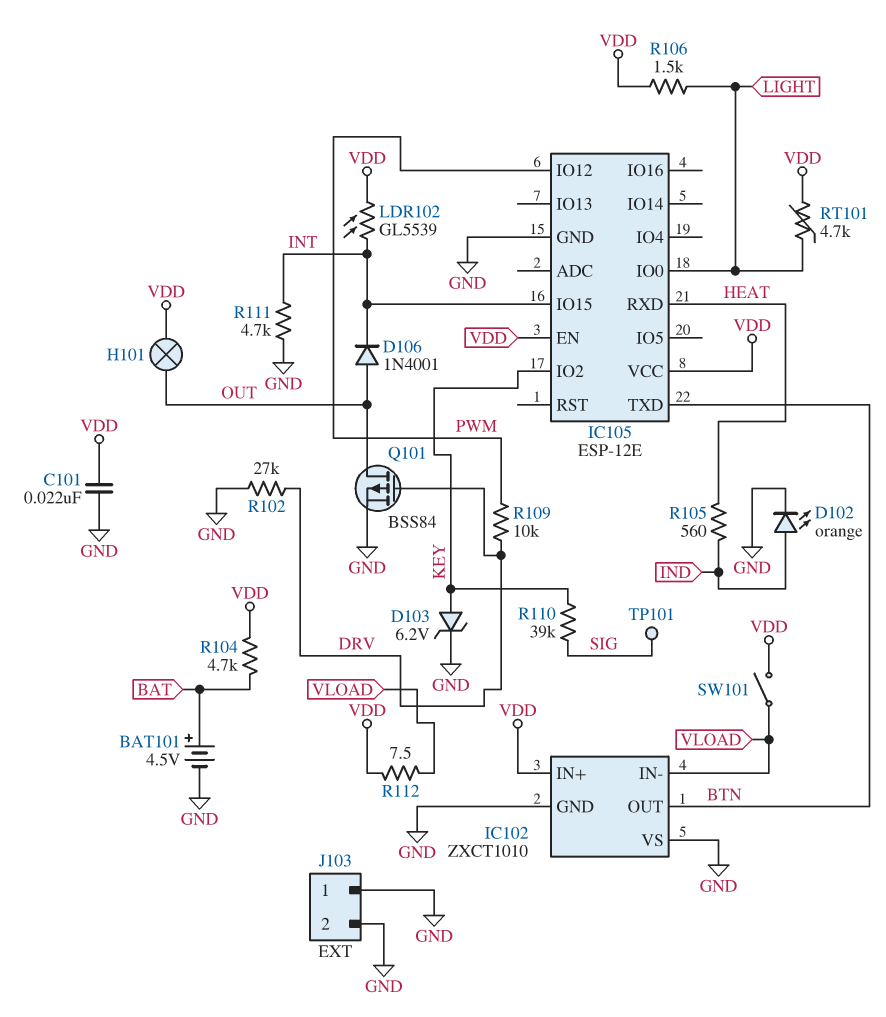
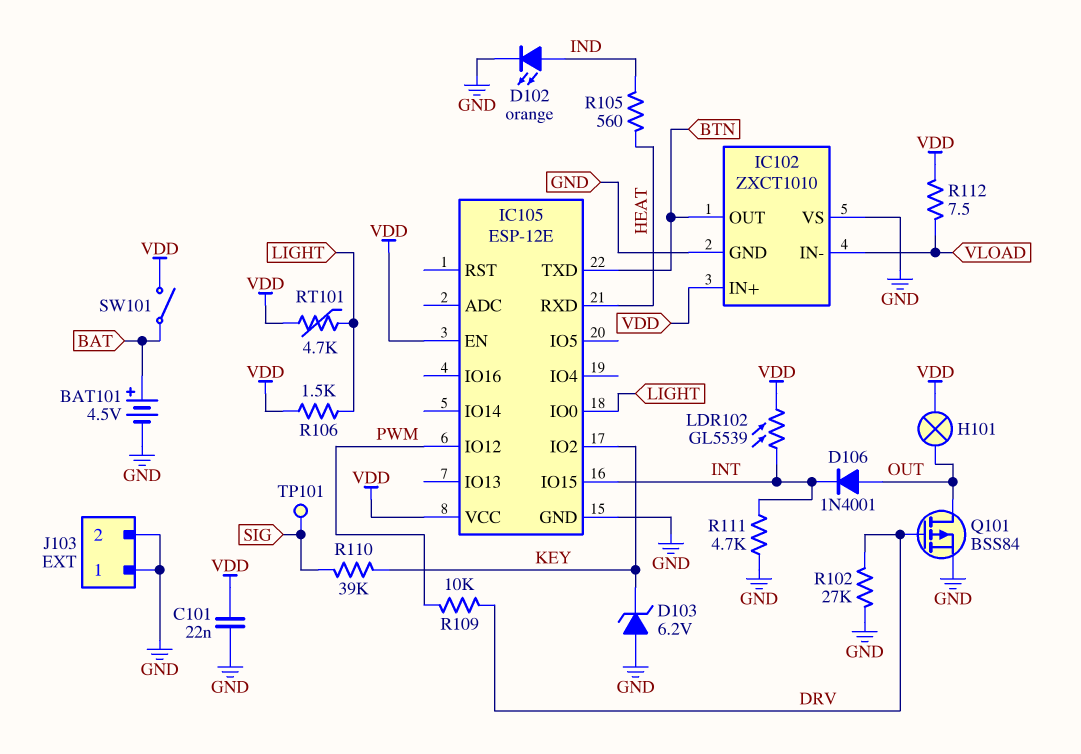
D103: zener 6.2V (A KEY, K GND) -> zener 6.2V (A GND, K KEY)
R104: 4.7k (BAT, VDD) -> none
SW101: switch (VDD, VLOAD) -> switch (BAT, VDD)

